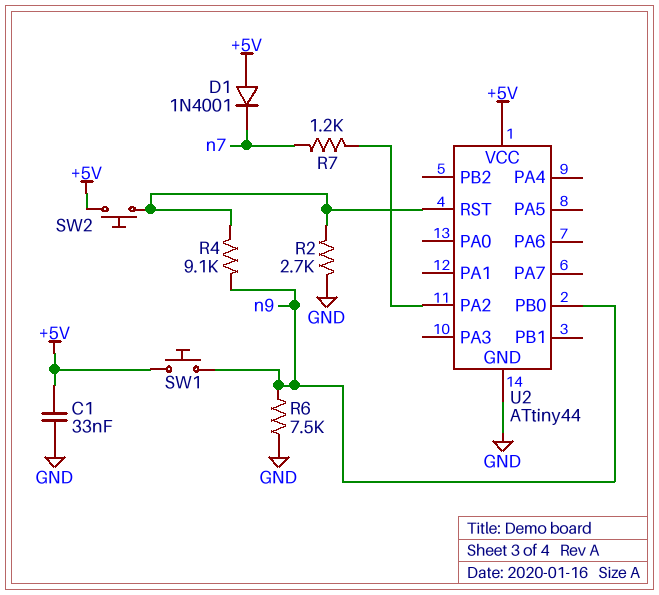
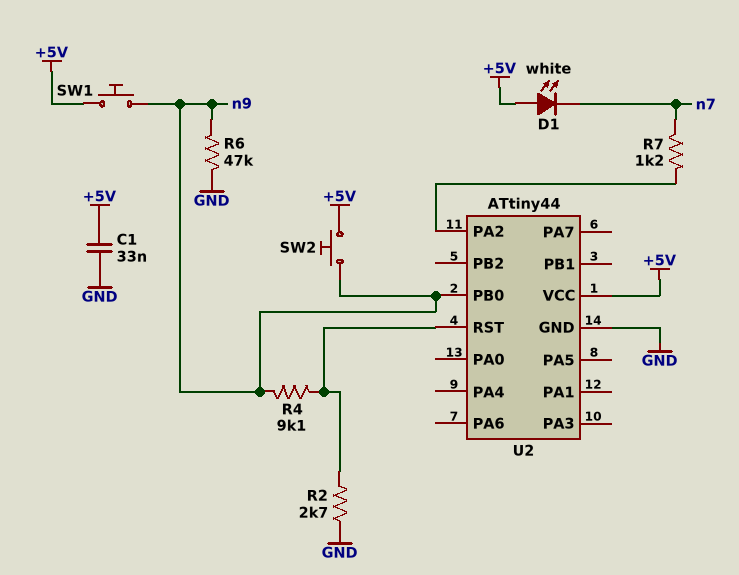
D1: diode 1N4001 (A +5V, K n7) -> LED white (A +5V, K n7)
R6: 7.5k (GND, n9) -> 47k (GND, n9)
SW2: button (+5V, U2/RST) -> button (+5V, n9)

